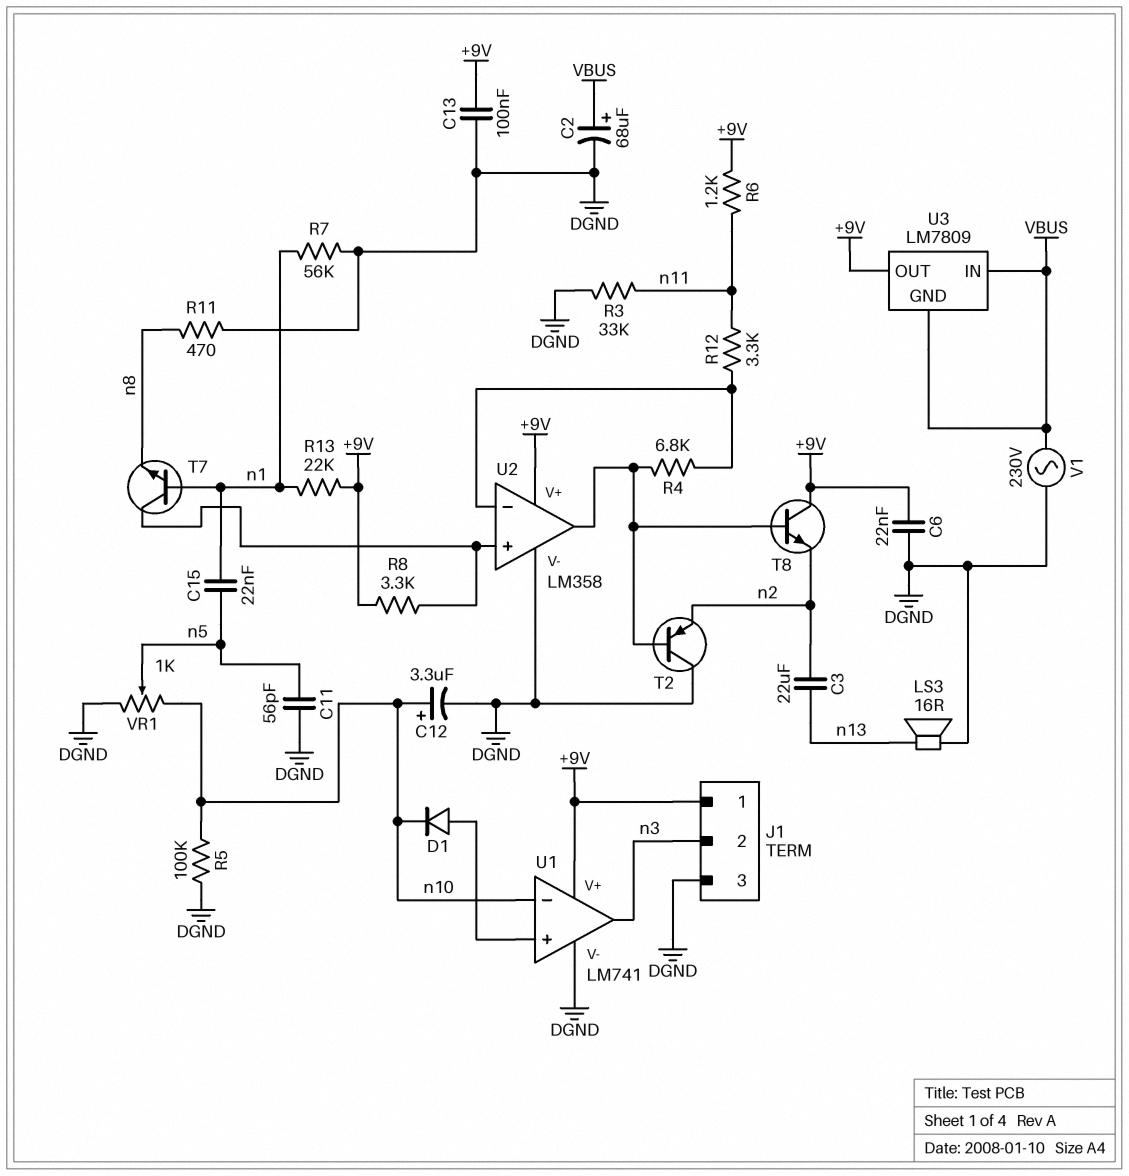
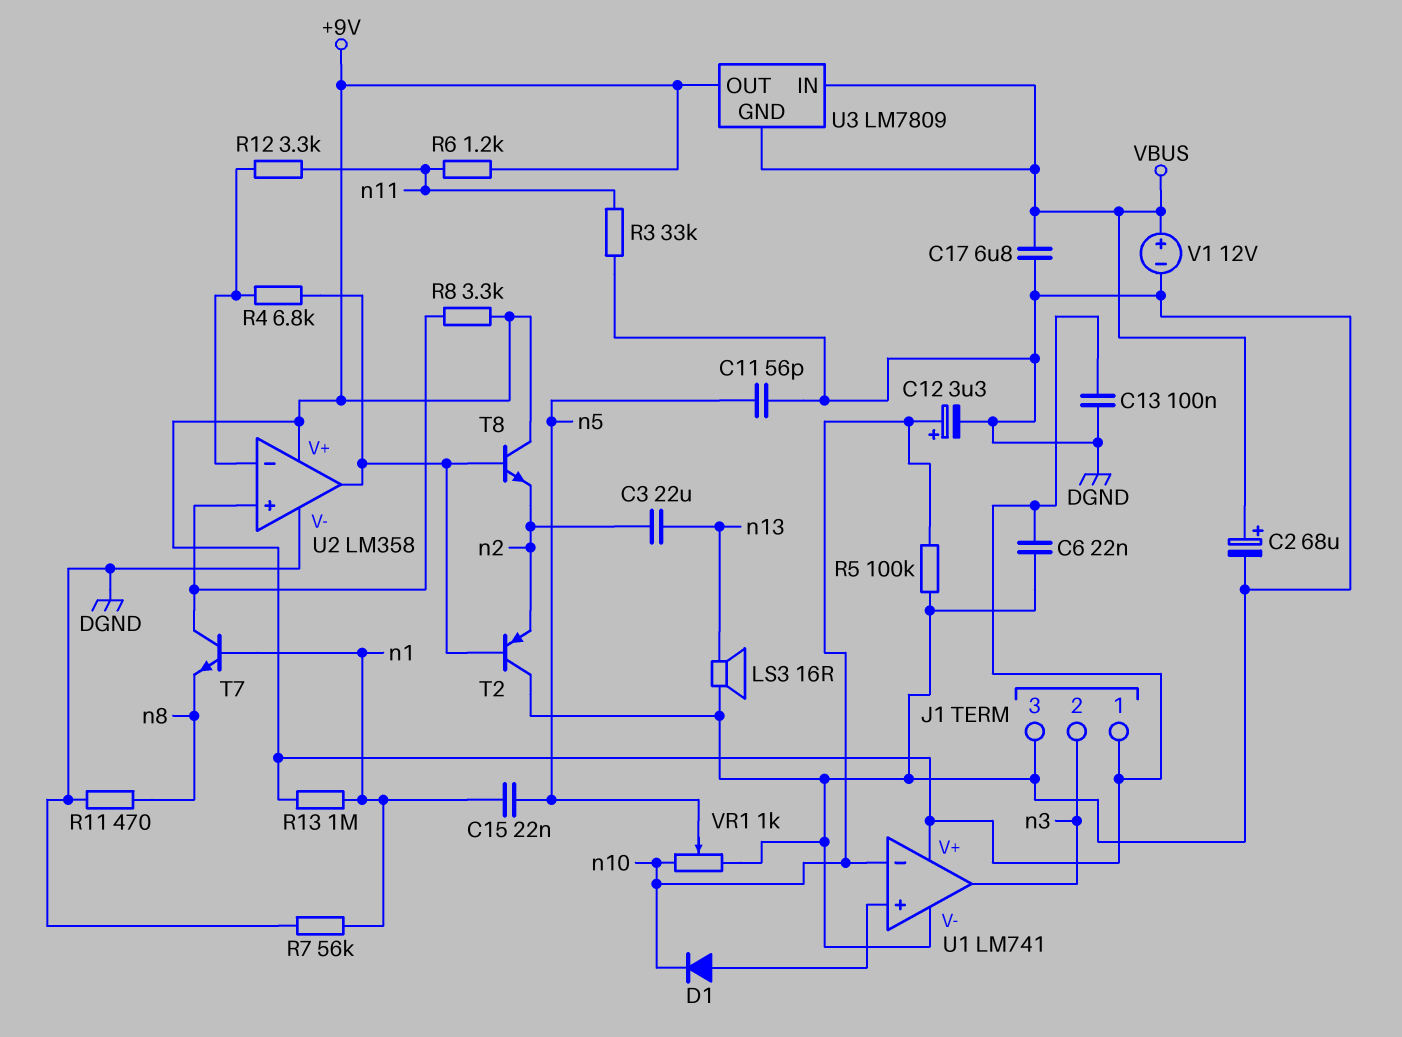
C17: none -> 6.8uF (DGND, VBUS)
R13: 22k (+9V, n1) -> 1M (+9V, n1)
V1: AC 230V (DGND, VBUS) -> 12V (plus VBUS, minus DGND)

